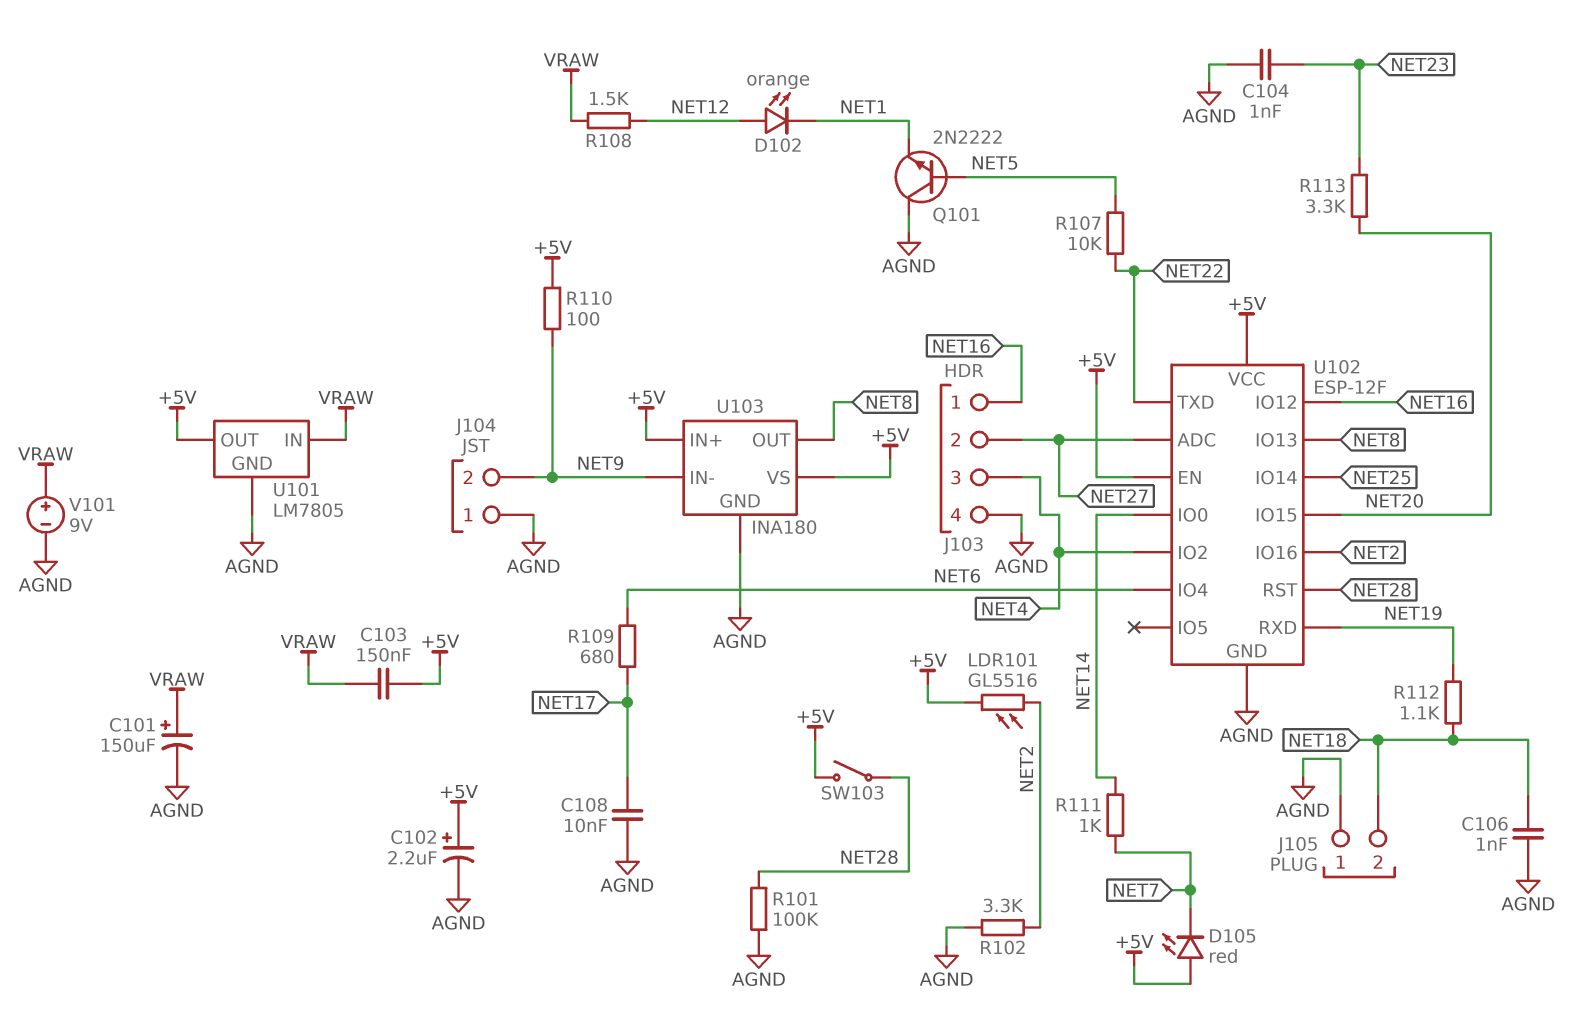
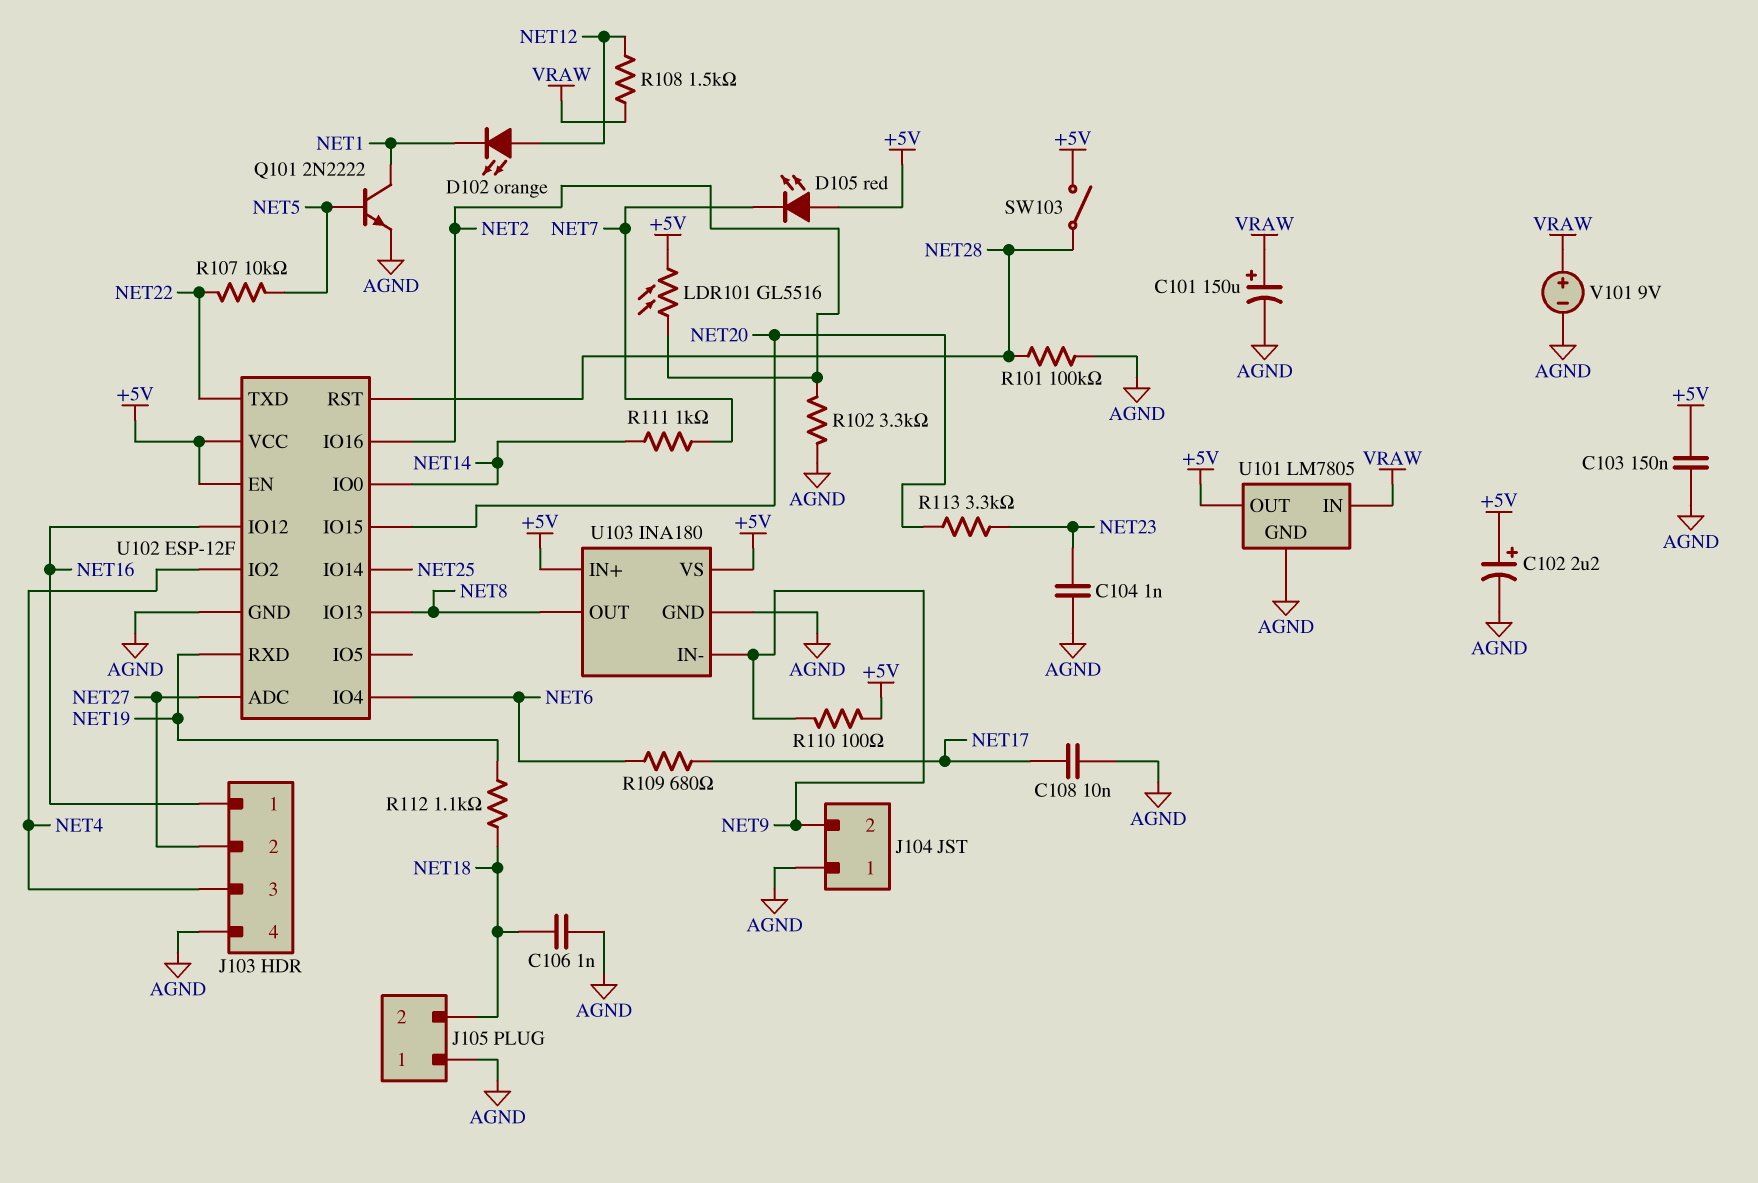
C103: 150nF (+5V, VRAW) -> 150nF (+5V, AGND)
Q101: NPN 2N2222 (B NET5, C AGND, E NET1) -> NPN 2N2222 (B NET5, C NET1, E AGND)

